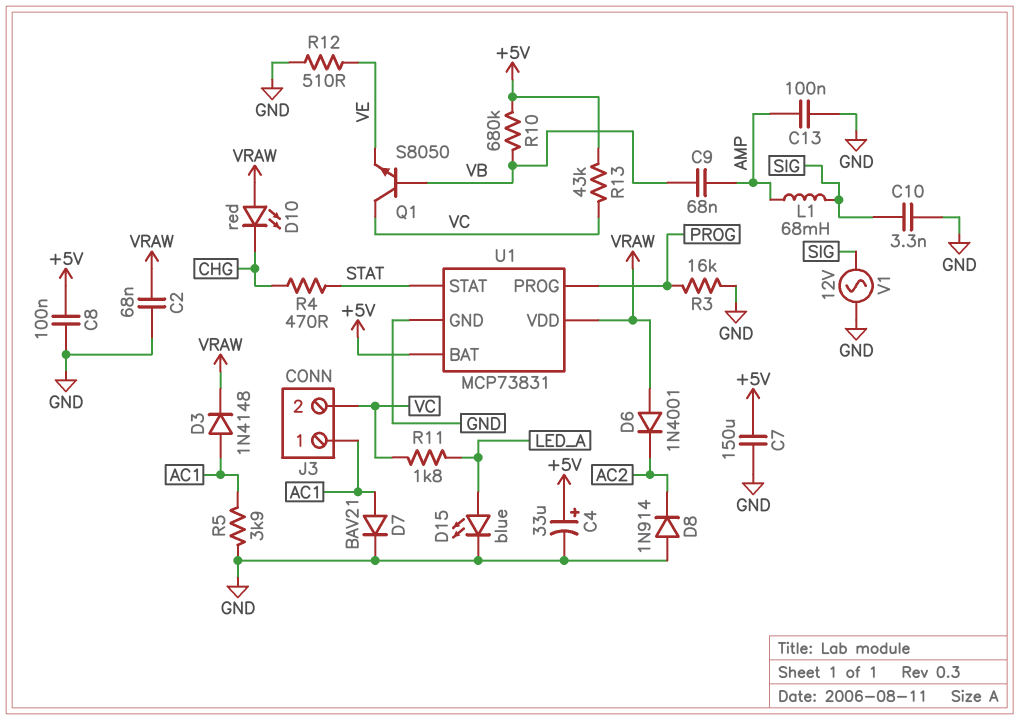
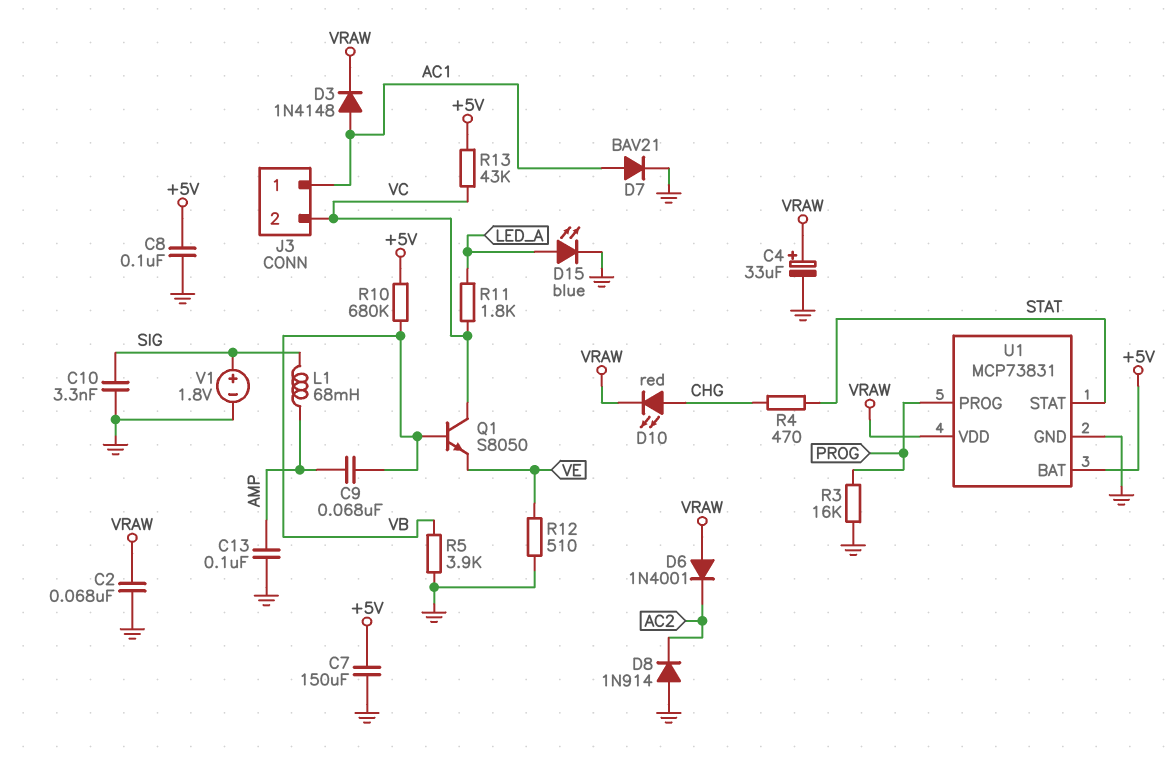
C4: 33uF (plus +5V, minus GND) -> 33uF (plus VRAW, minus GND)
D10: LED red (A VRAW, K CHG) -> LED red (A CHG, K VRAW)
R5: 3.9k (AC1, GND) -> 3.9k (GND, VB)
V1: AC 12V (GND, SIG) -> 1.8V (plus SIG, minus GND)

